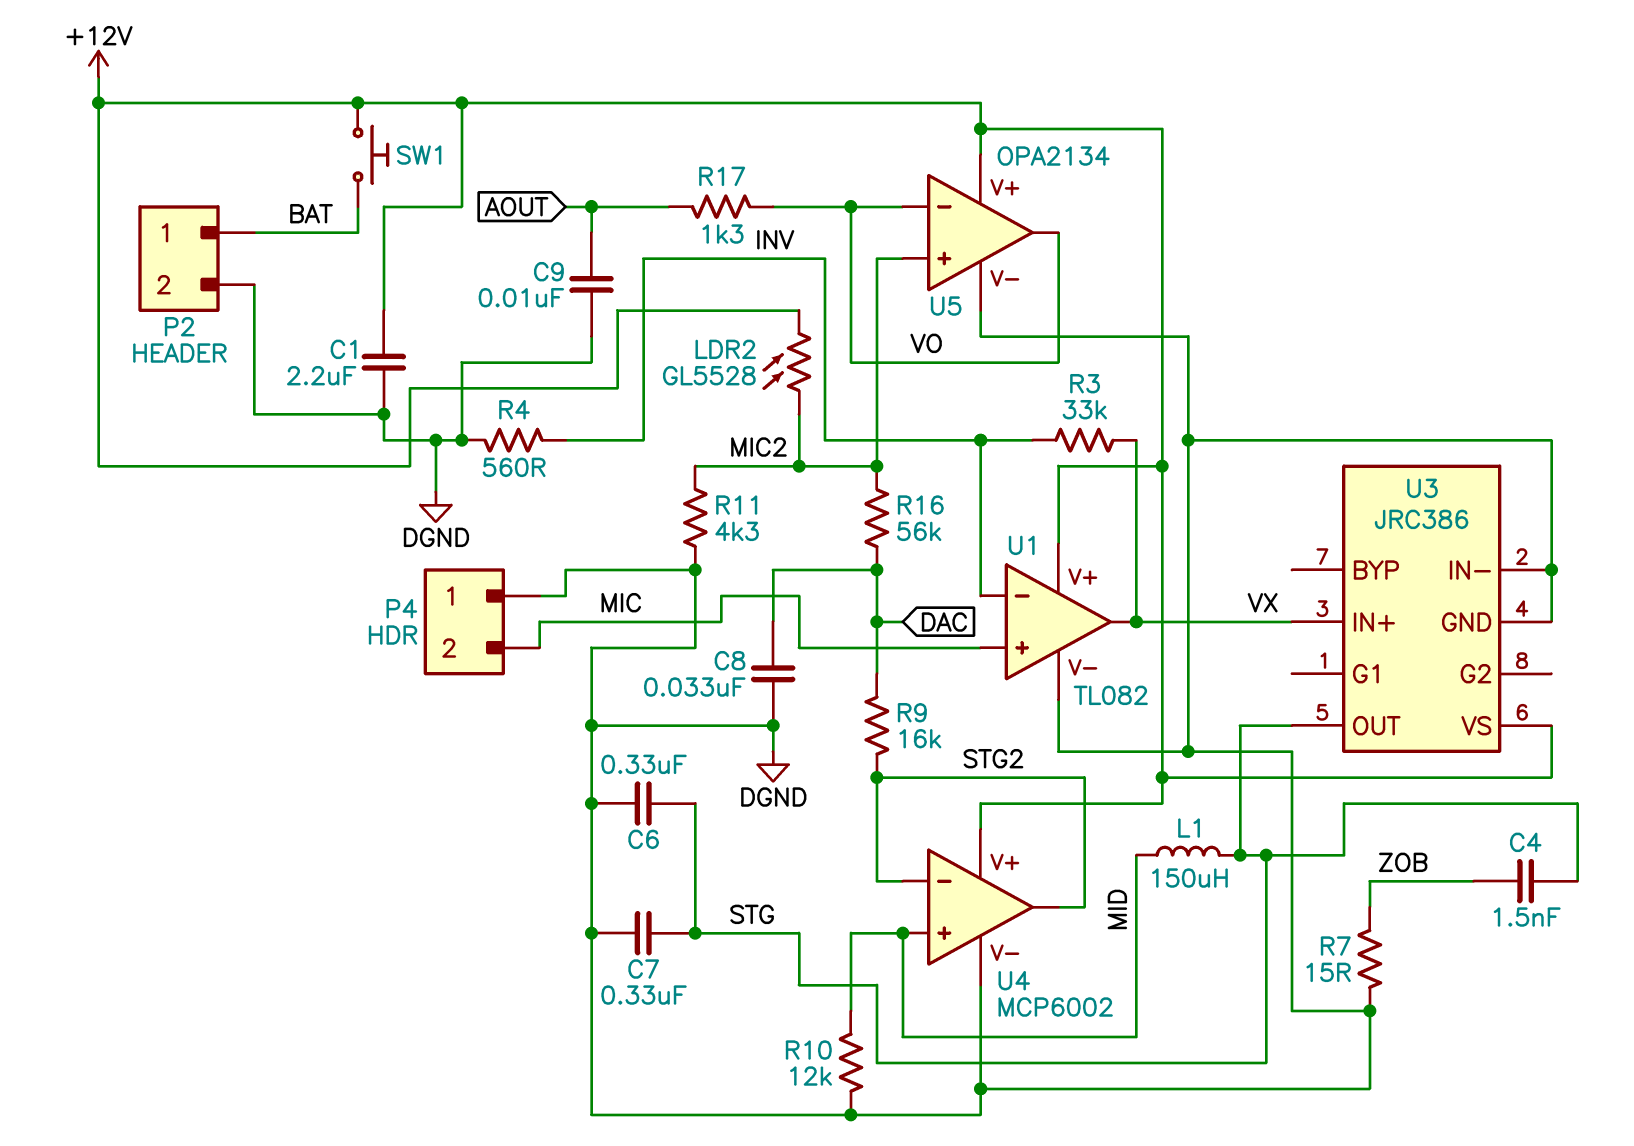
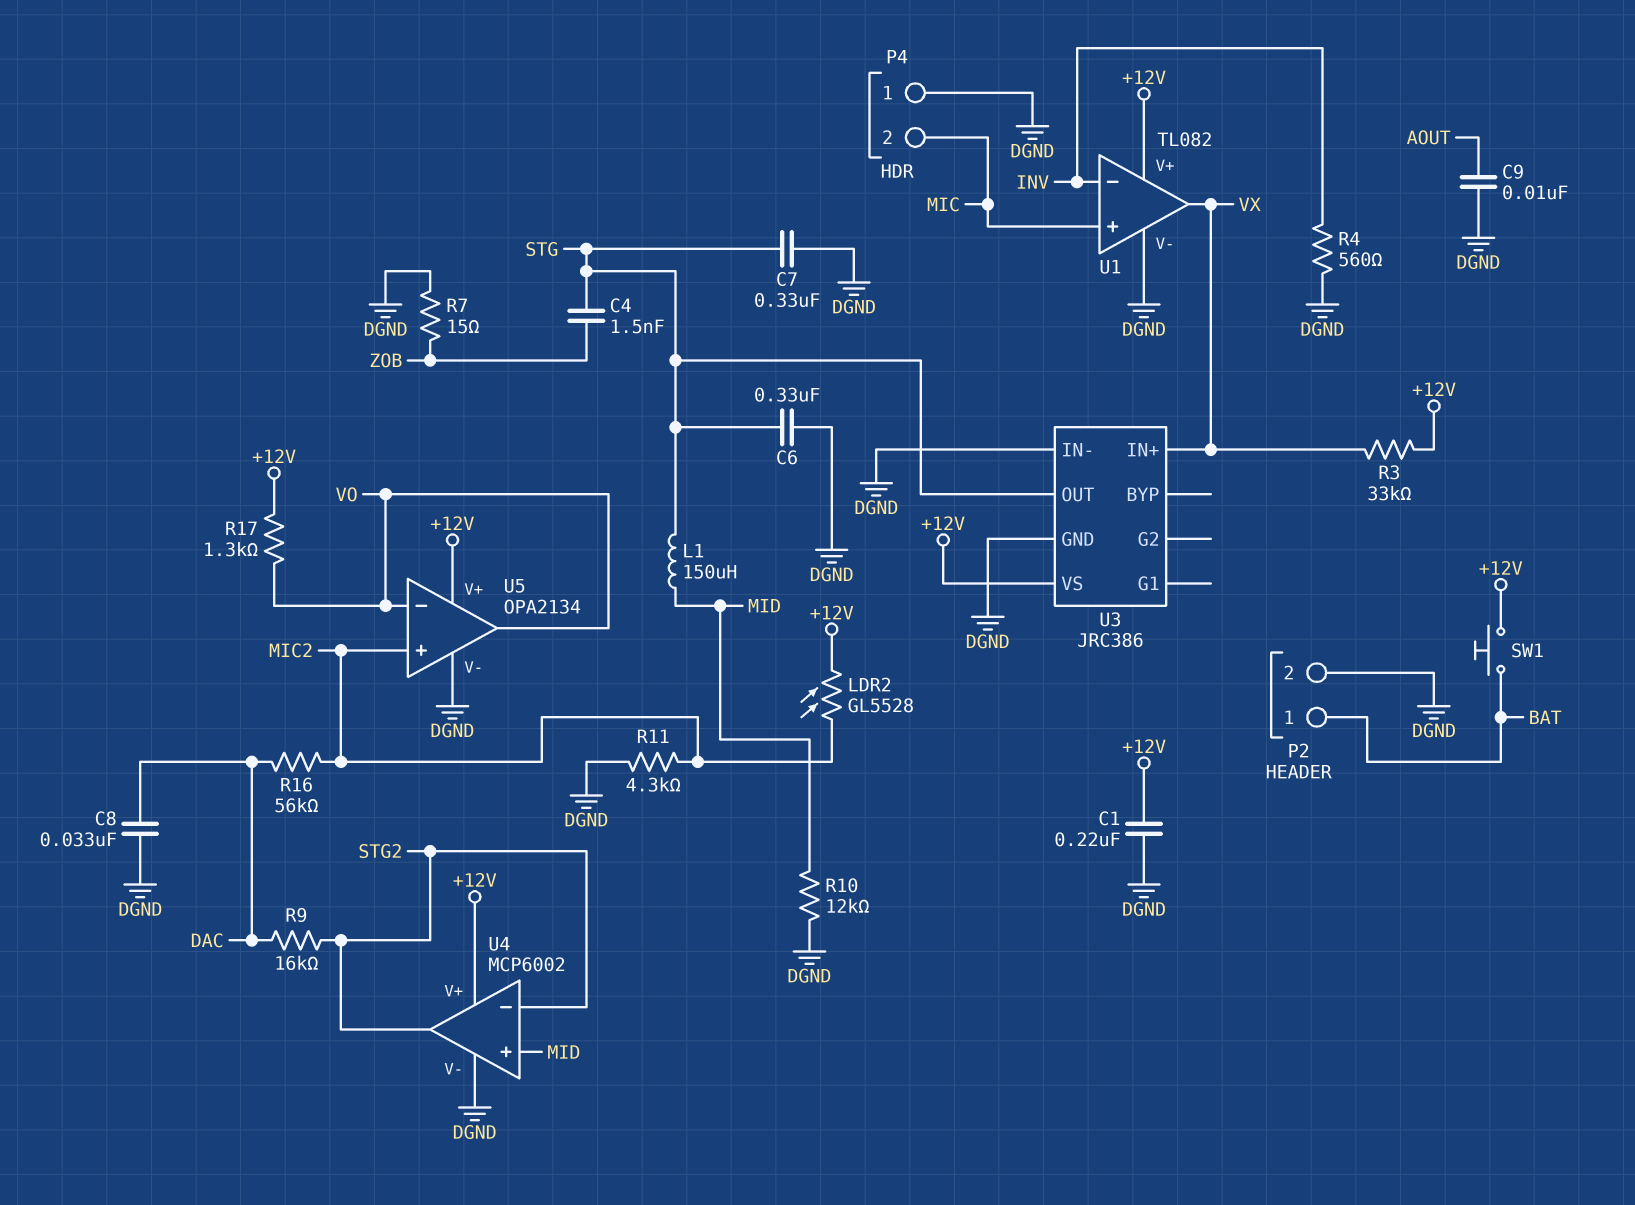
C1: 2.2uF (+12V, DGND) -> 220nF (+12V, DGND)
R3: 33k (INV, VX) -> 33k (+12V, VX)
R17: 1.3k (AOUT, VO) -> 1.3k (+12V, VO)

